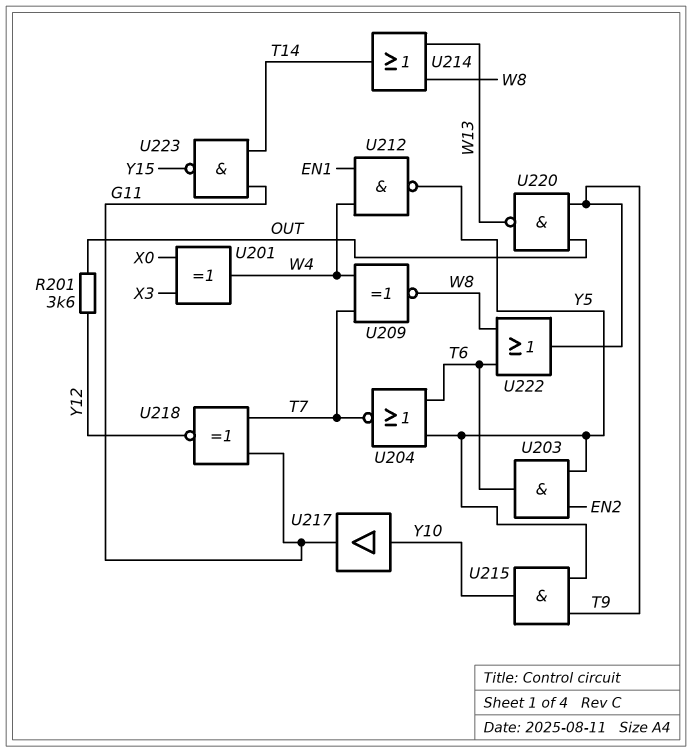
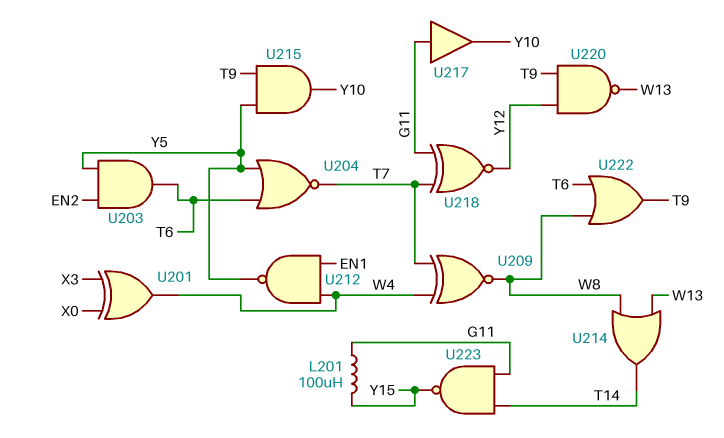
L201: none -> 100uH (G11, Y15)
R201: 3.6k (OUT, Y12) -> none
U217: buffer (in Y10, out G11) -> buffer (in G11, out Y10)
U220: NAND (in OUT, in T9, out W13) -> NAND (in T9, in Y12, out W13)

